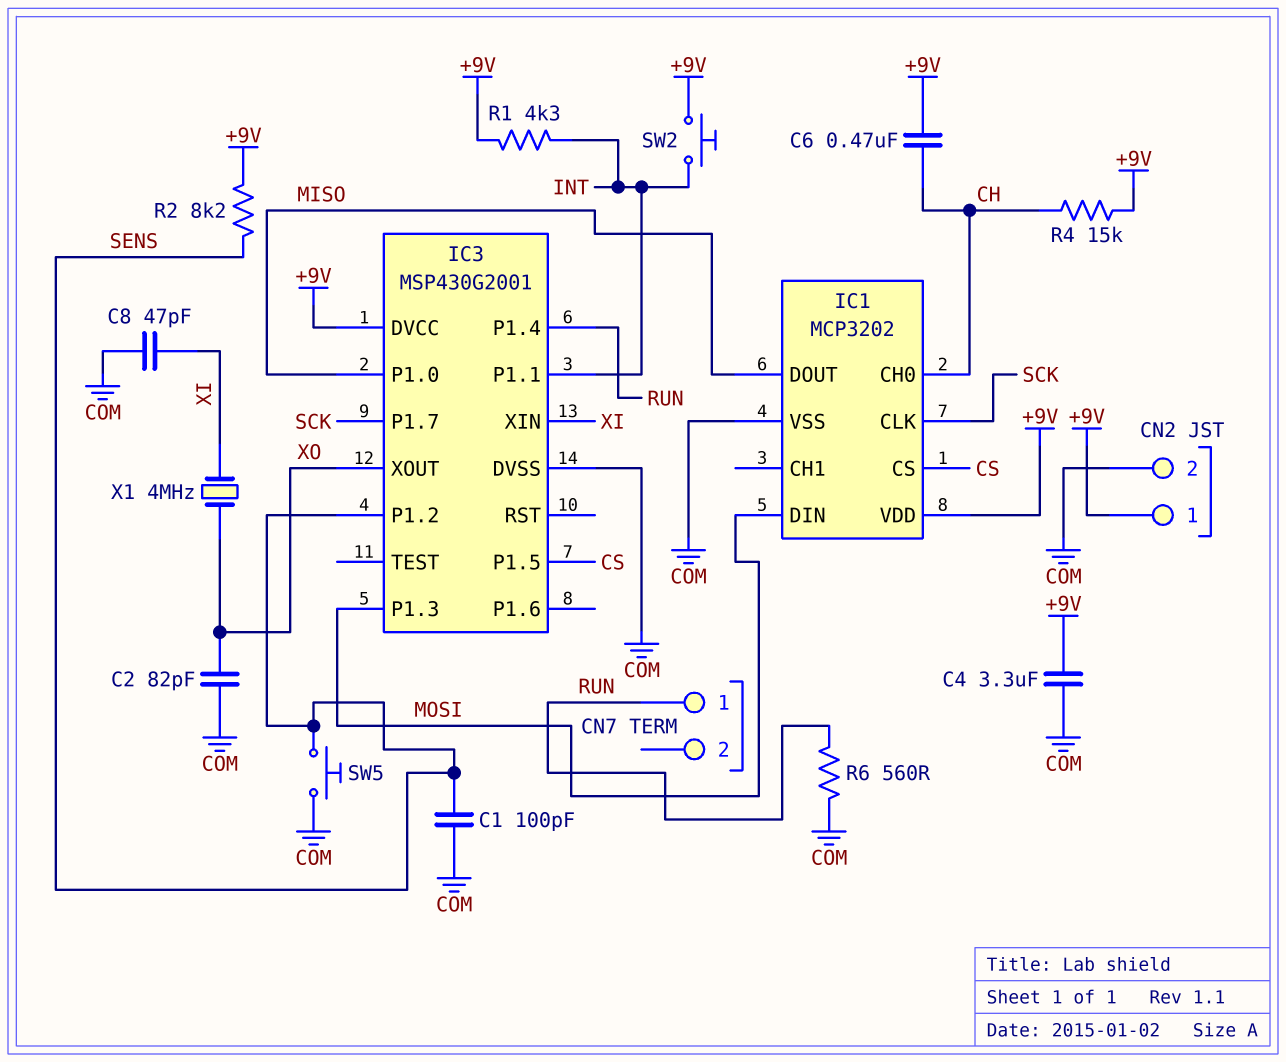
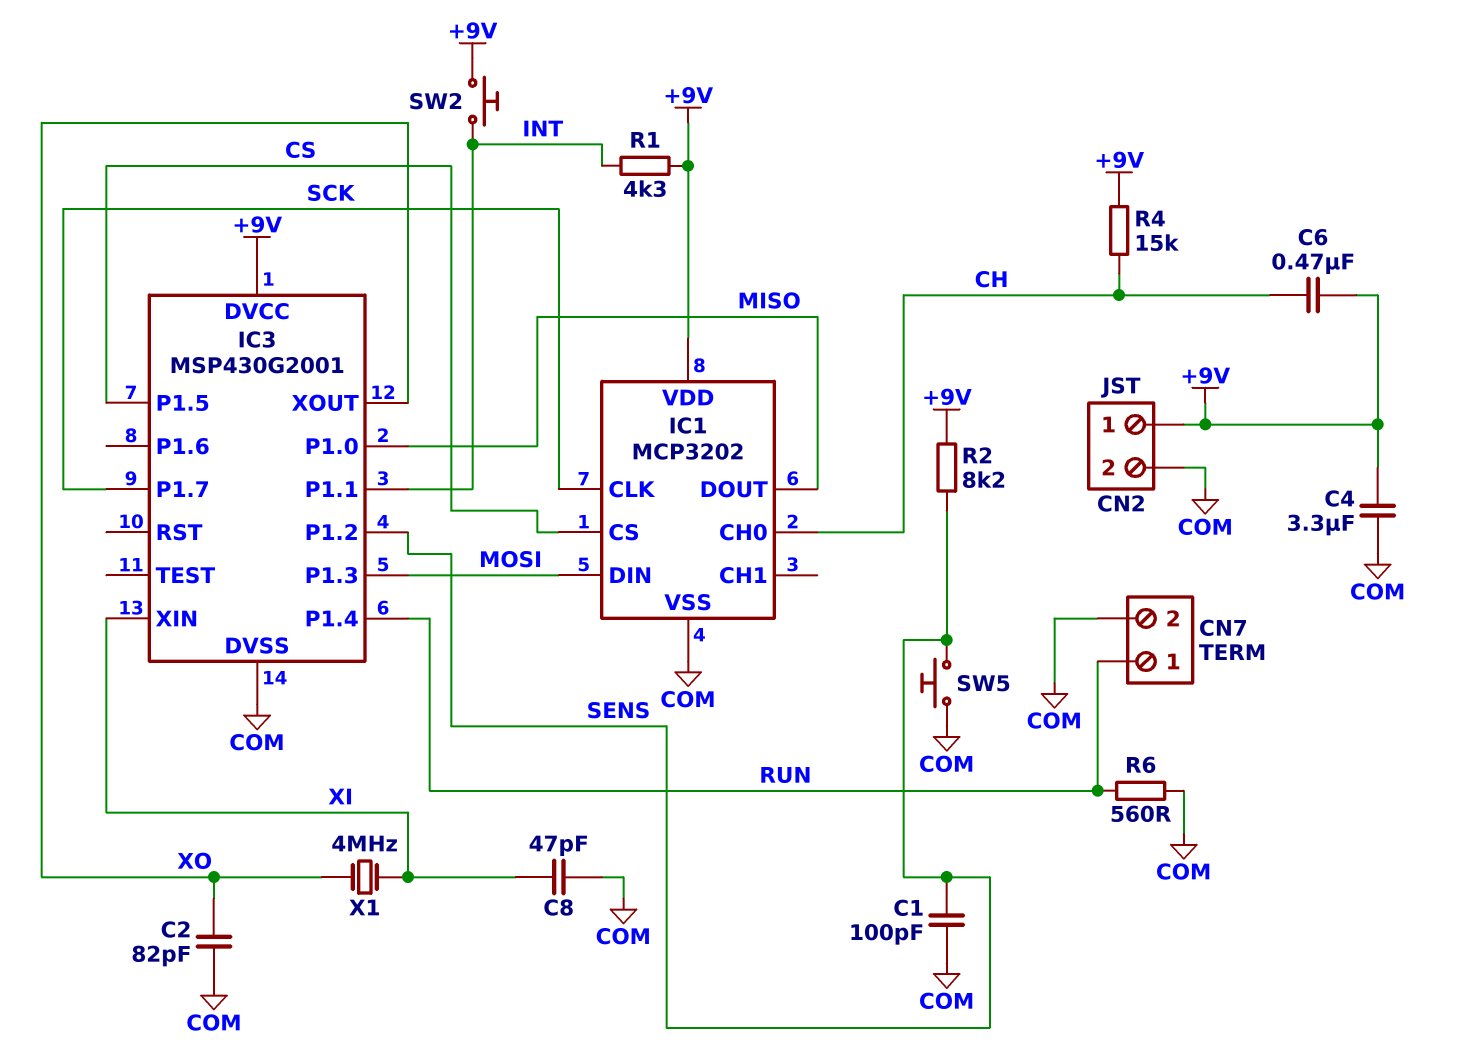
CN7 pin 2: none -> COM

